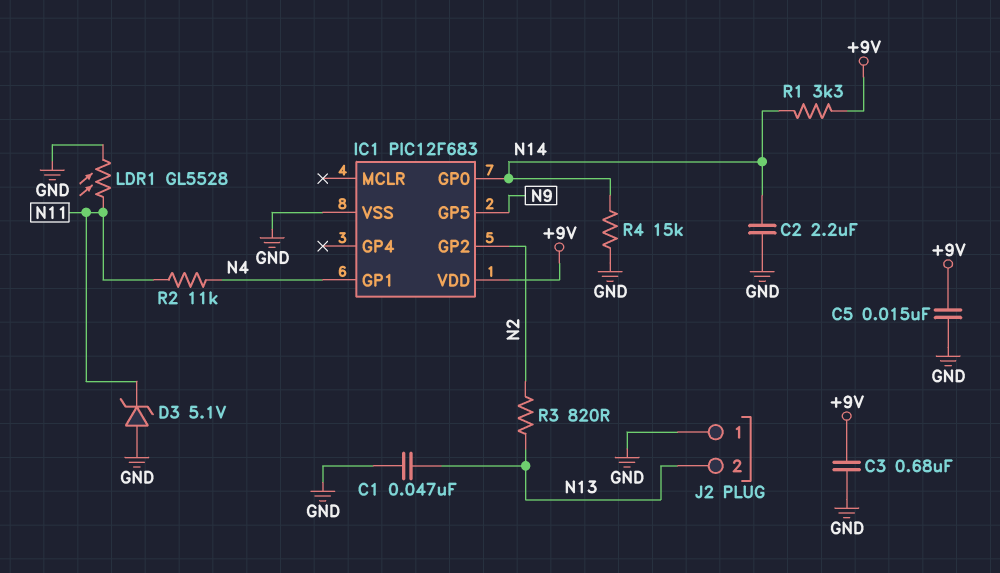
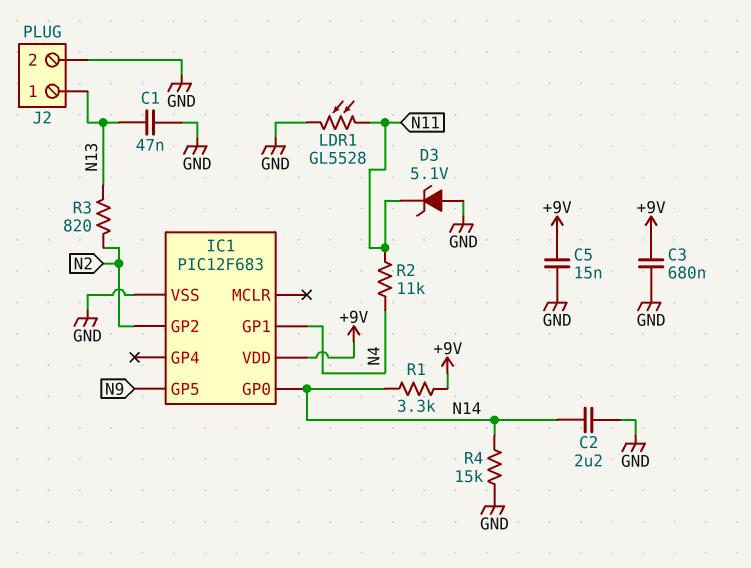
J2 pin 1: GND -> N13
J2 pin 2: N13 -> GND

